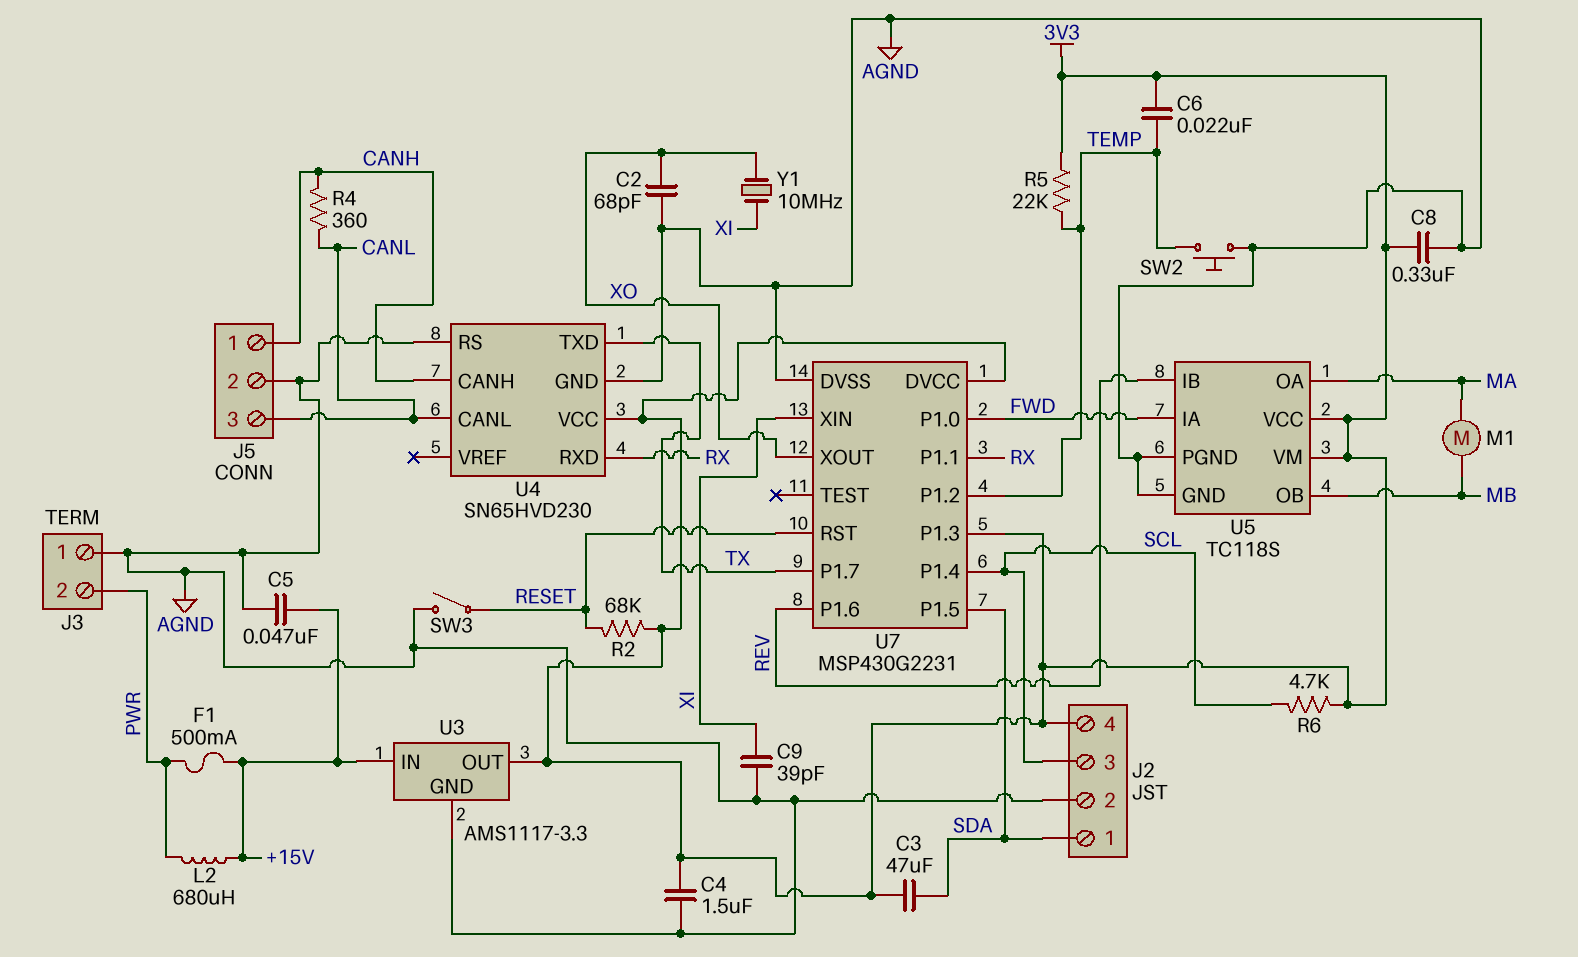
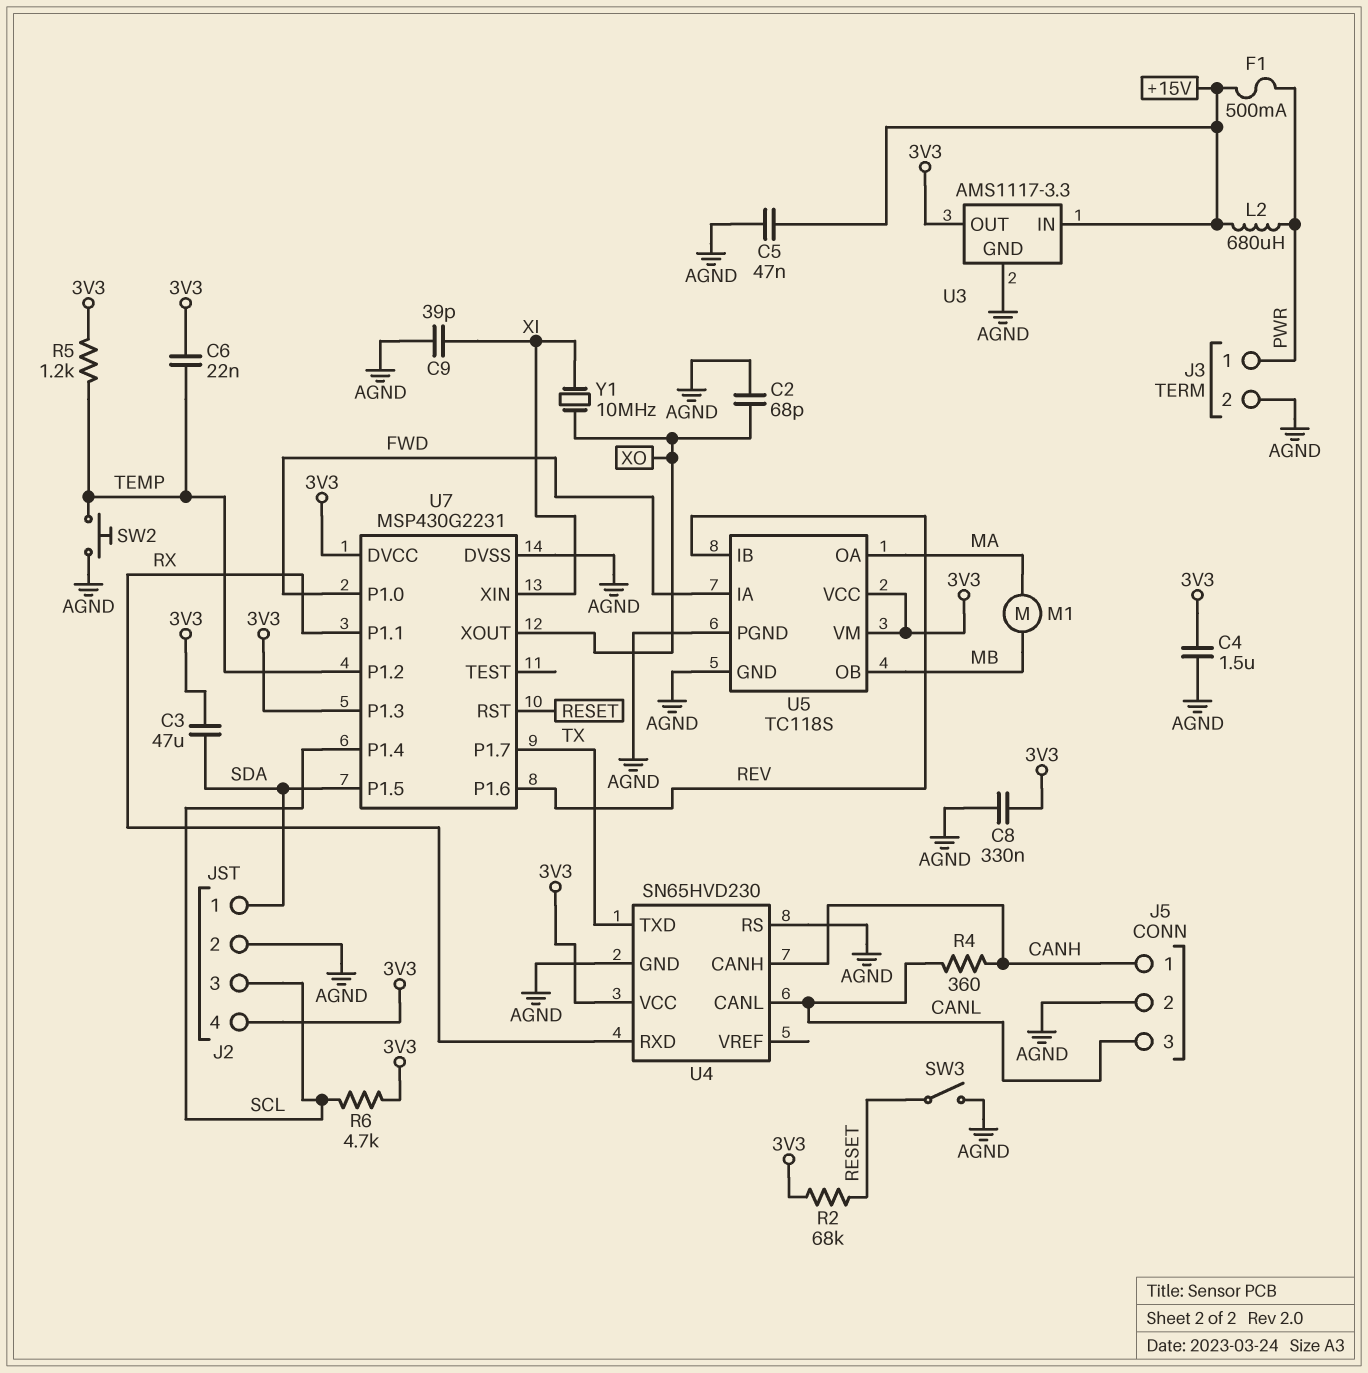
J3 pin 1: AGND -> PWR
J3 pin 2: PWR -> AGND
R5: 22k (3V3, TEMP) -> 1.2k (3V3, TEMP)

